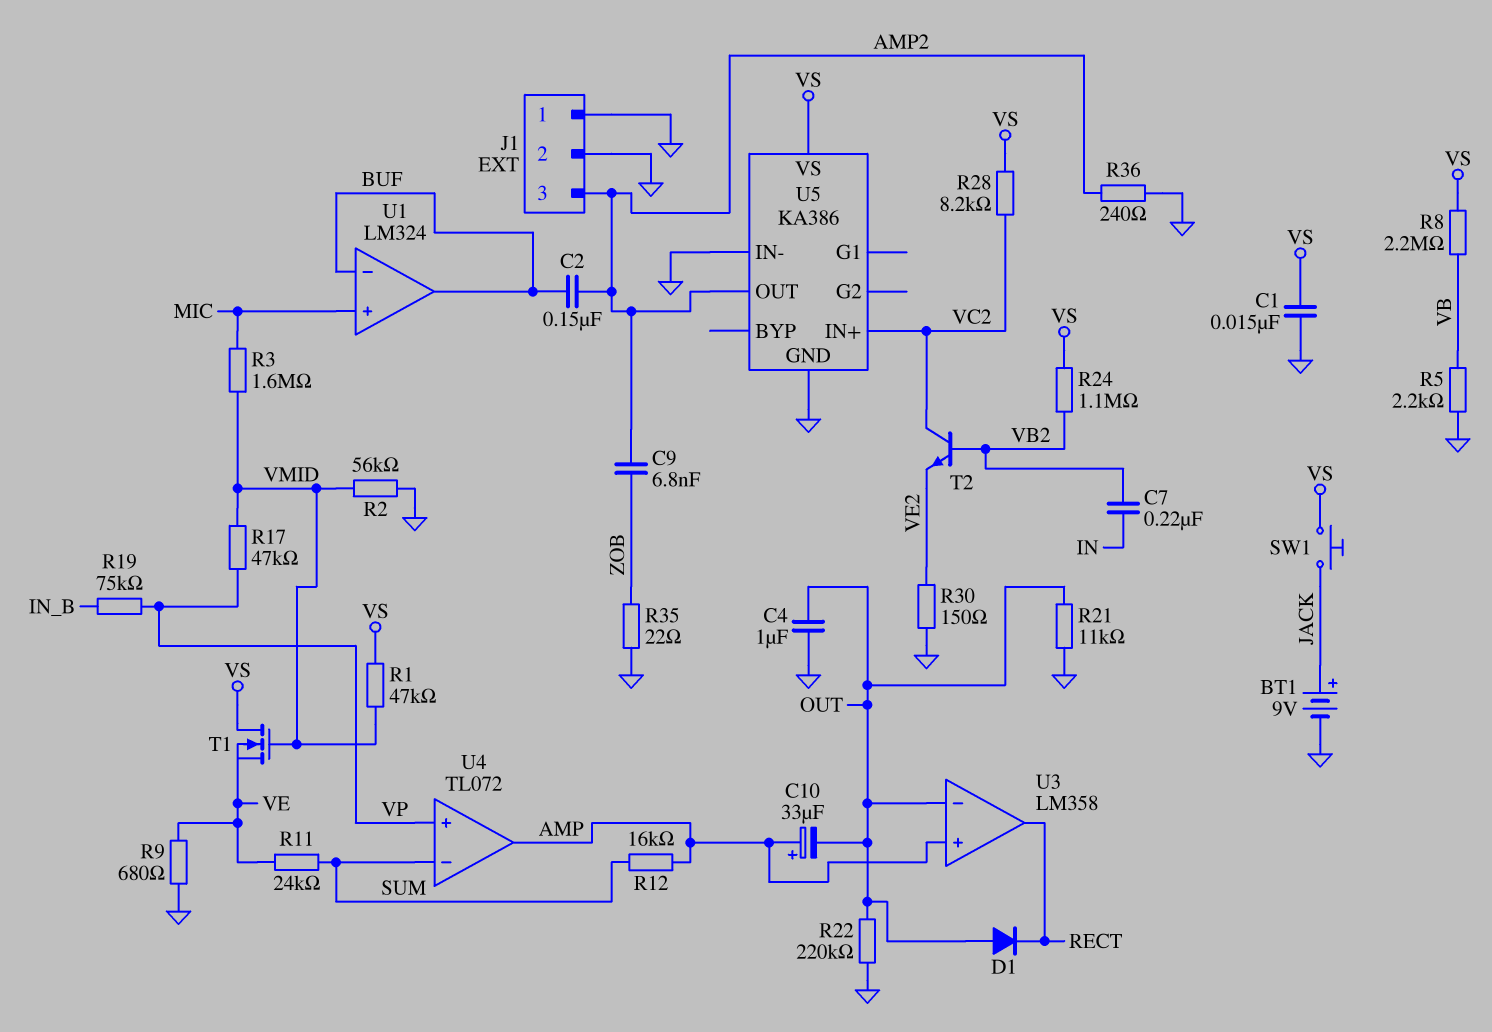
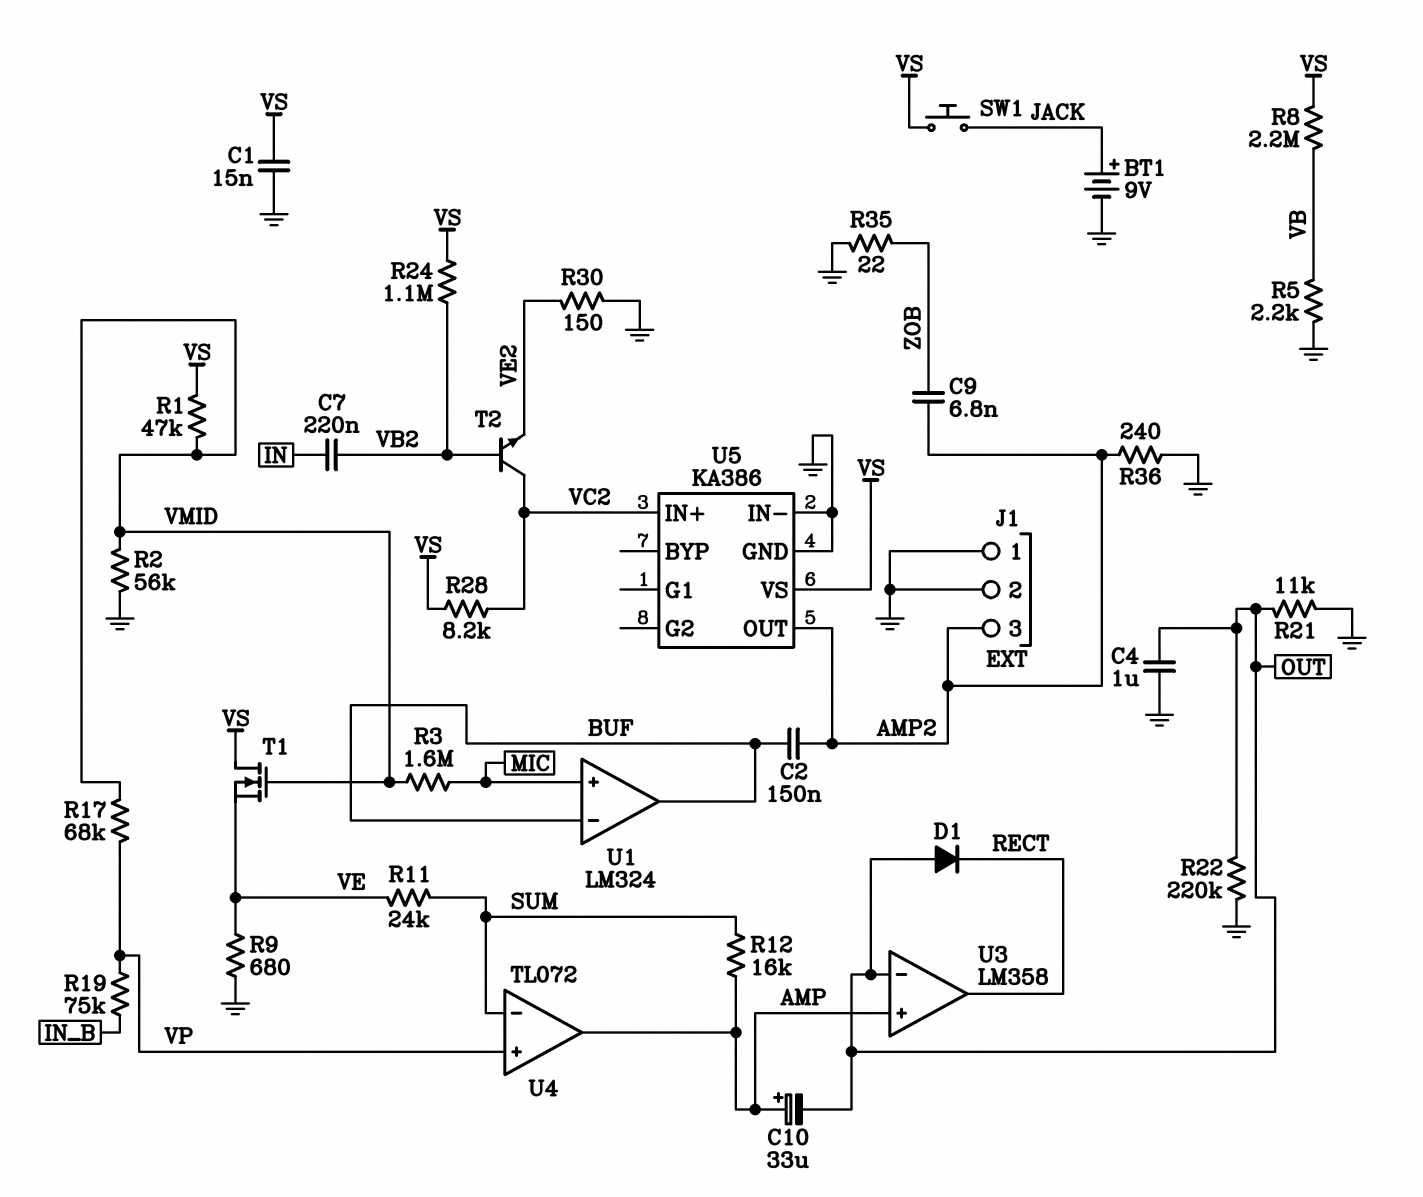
R17: 47k (VMID, VP) -> 68k (VMID, VP)

